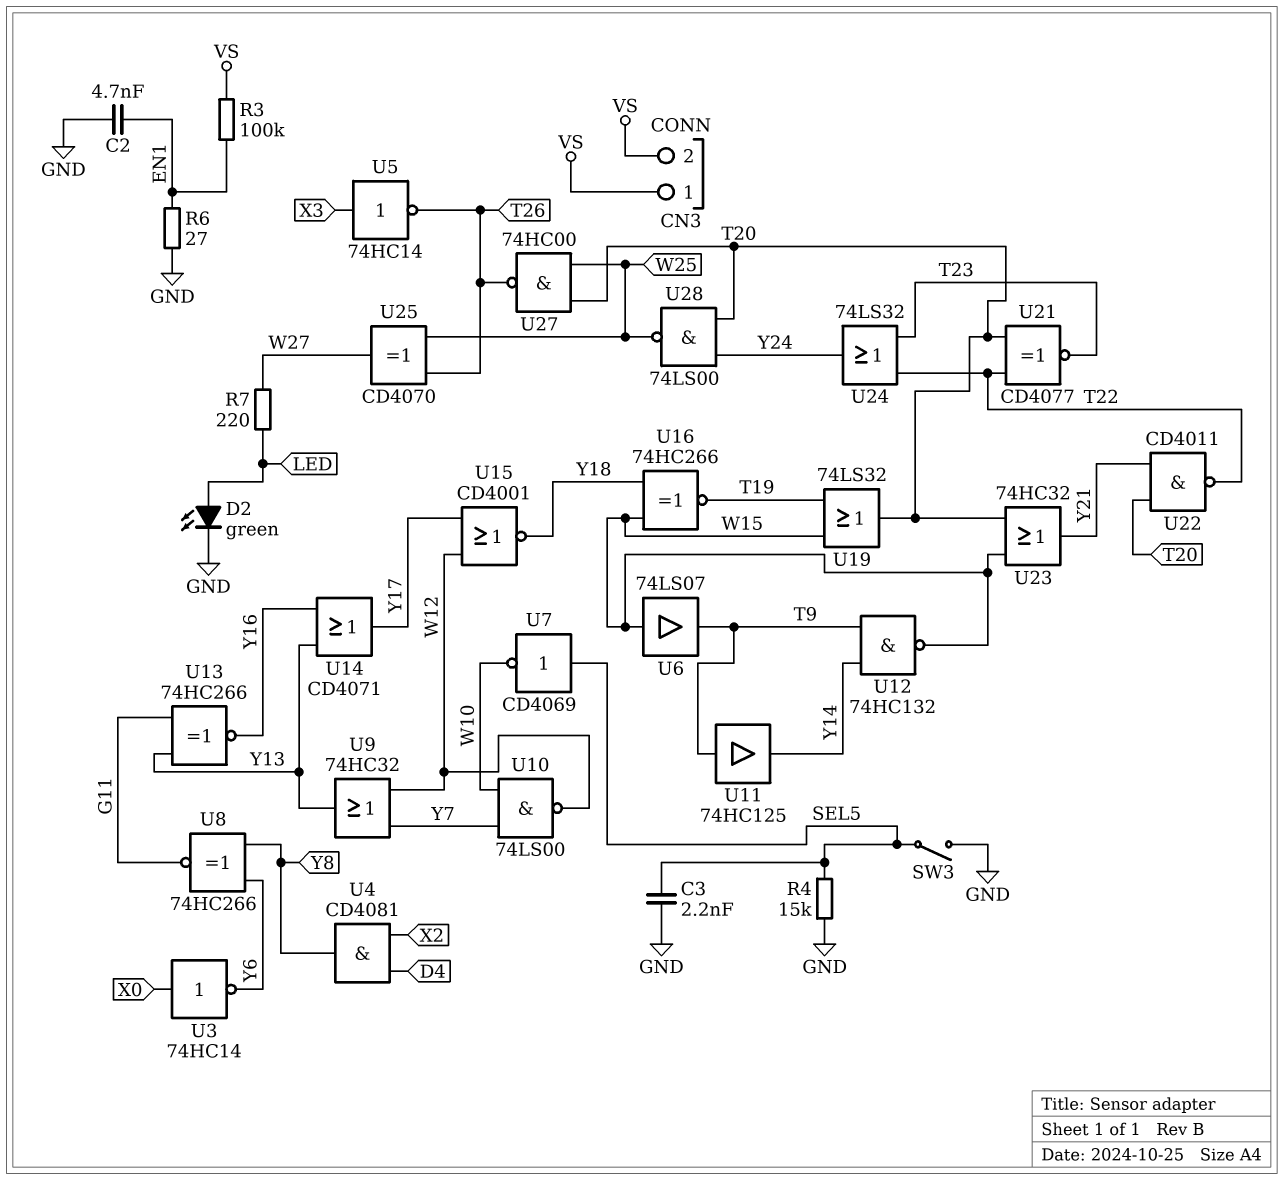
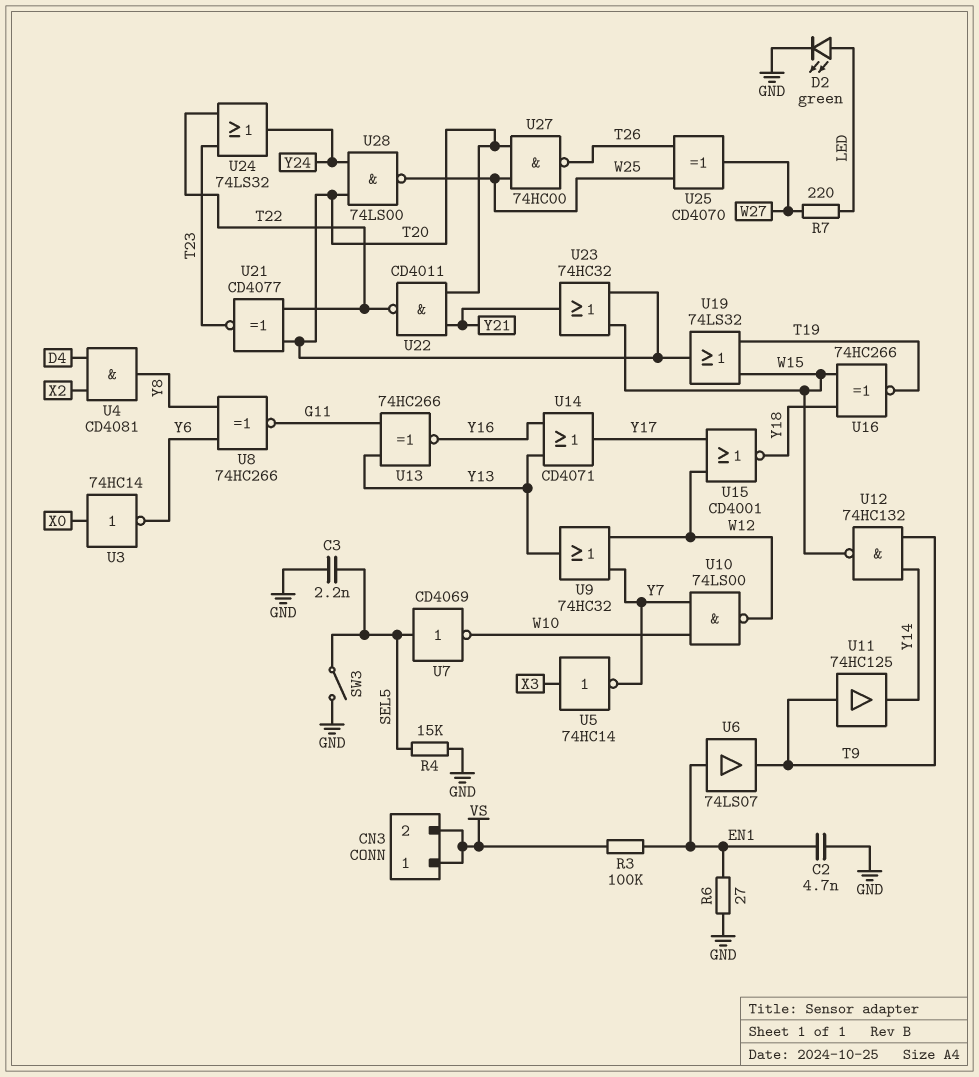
U5: NOT 74HC14 (in X3, out T26) -> NOT 74HC14 (in X3, out Y7)
U6: buffer 74LS07 (in W15, out T9) -> buffer 74LS07 (in EN1, out T9)

